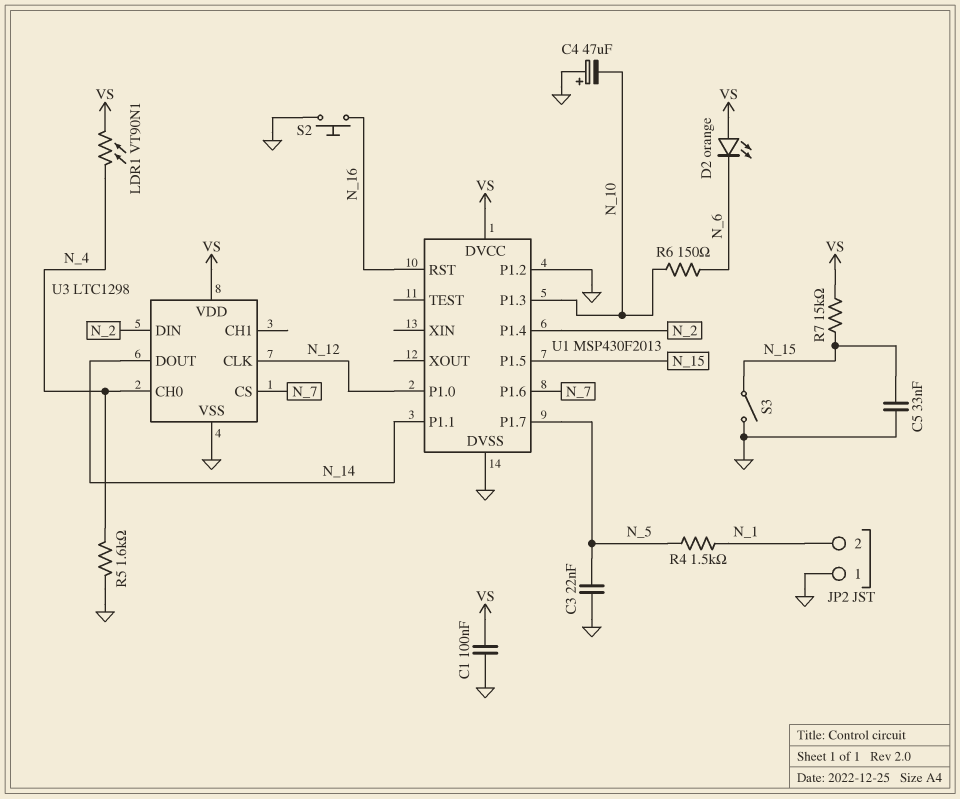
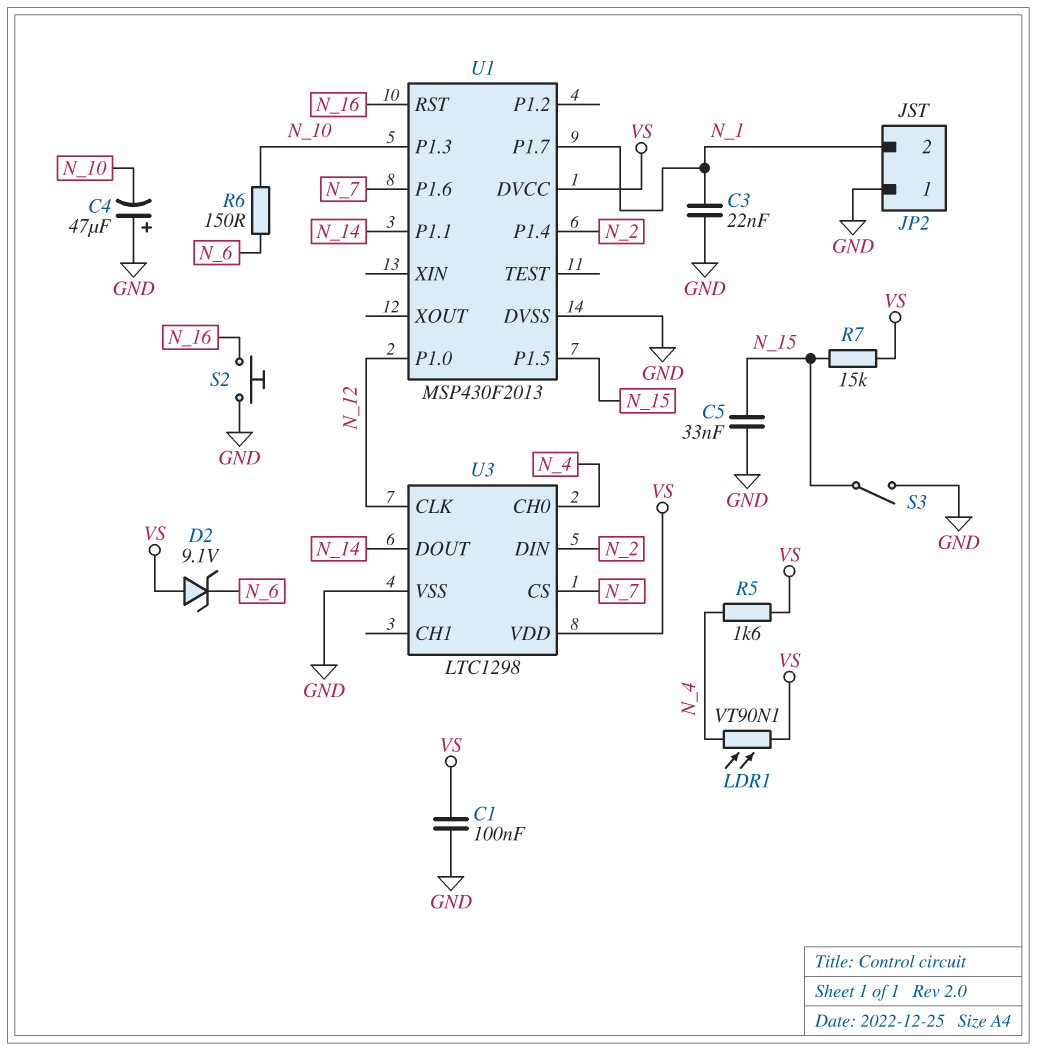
C3: 22nF (GND, N_5) -> 22nF (GND, N_1)
D2: LED orange (A VS, K N_6) -> zener 9.1V (A VS, K N_6)
R4: 1.5k (N_1, N_5) -> none
R5: 1.6k (GND, N_4) -> 1.6k (N_4, VS)
U1 pin P1.2: GND -> none
U1 pin P1.7: N_5 -> N_1

